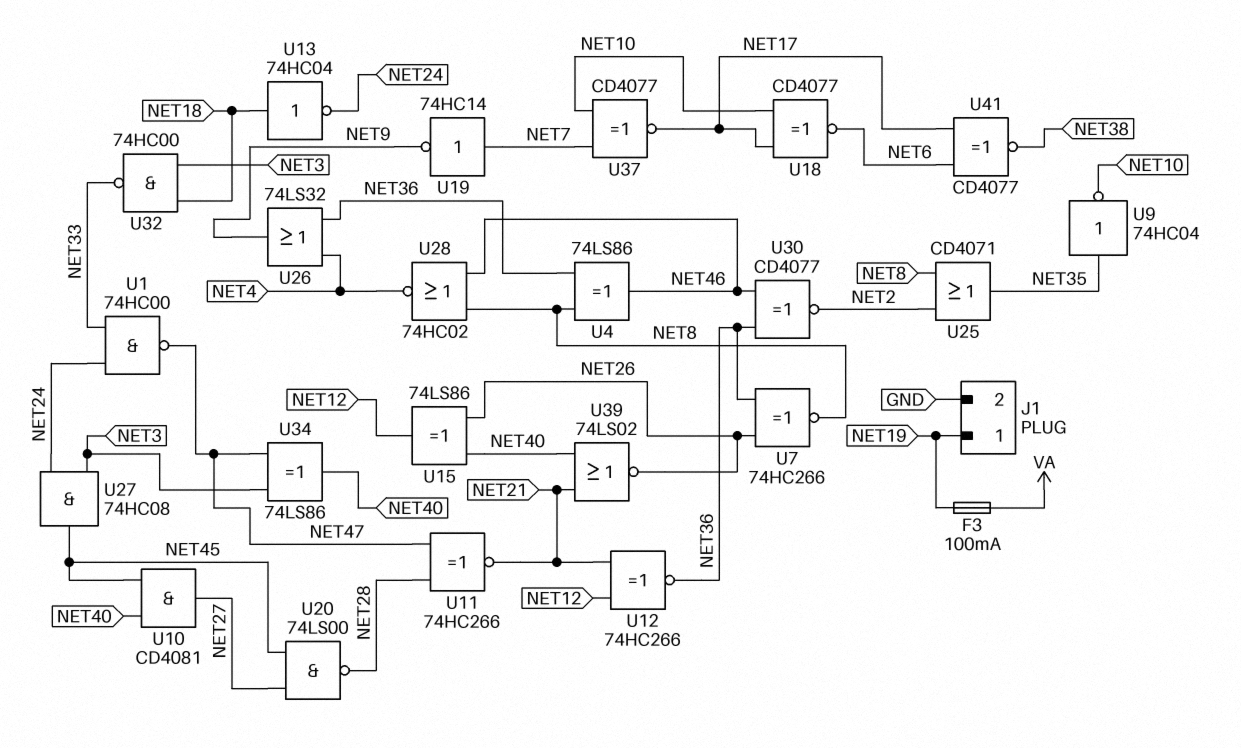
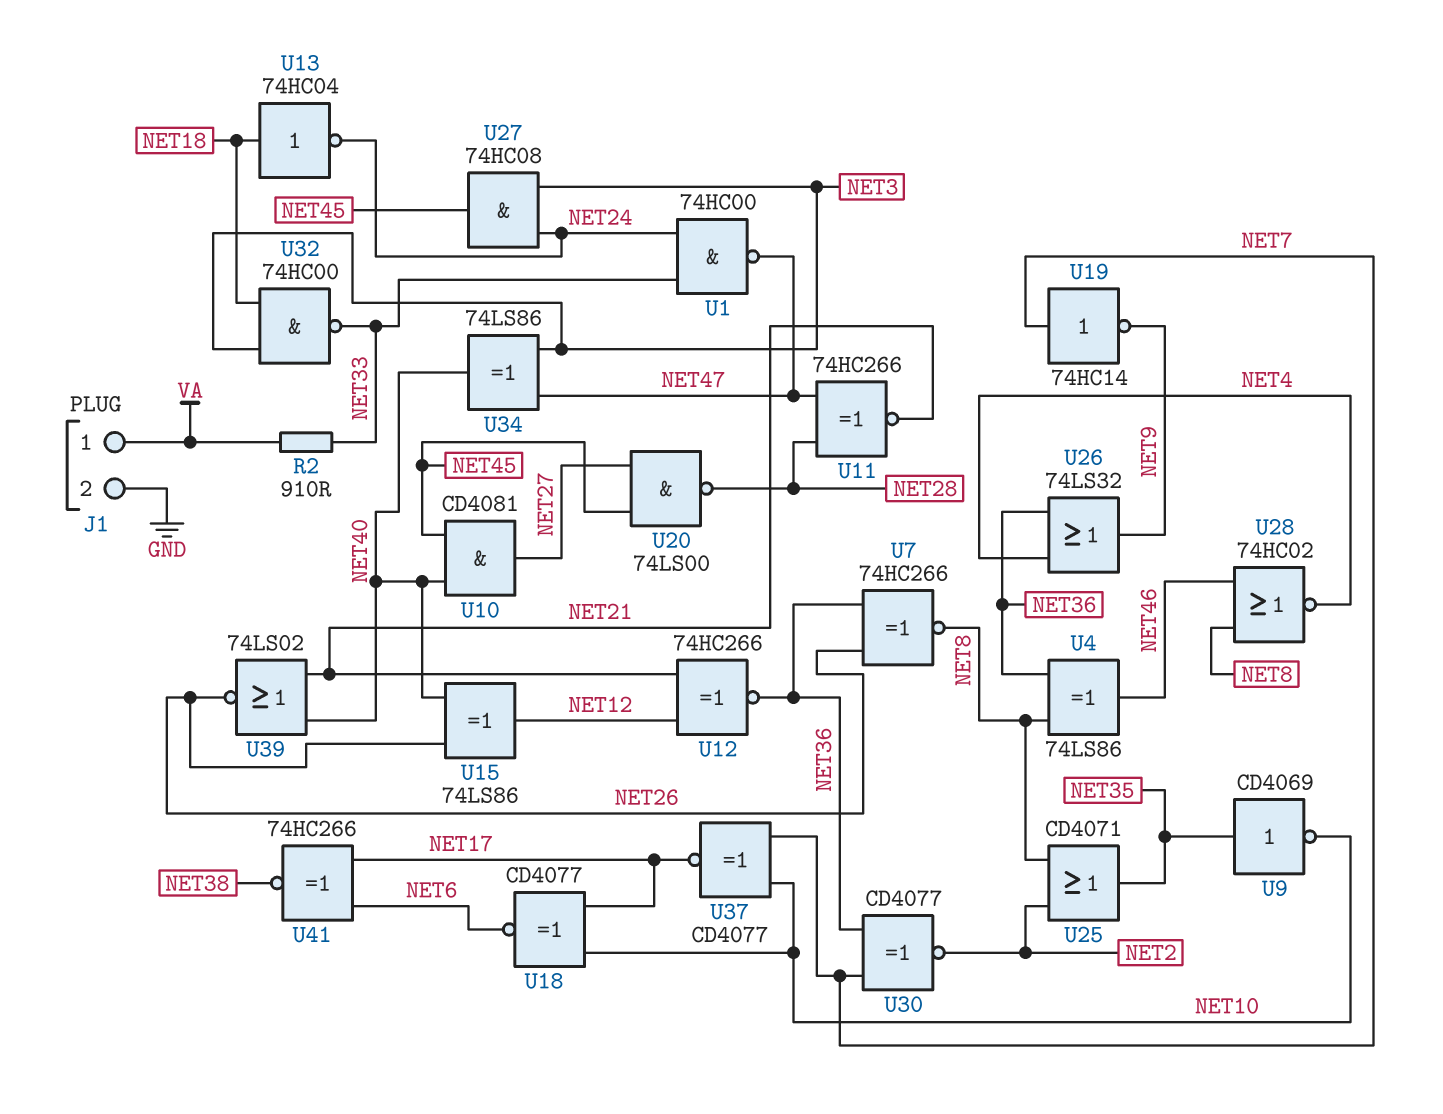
F3: 100mA (NET19, VA) -> none
J1 pin 1: NET19 -> VA
R2: none -> 910 (NET33, VA)
U9: NOT 74HC04 (in NET35, out NET10) -> NOT CD4069 (in NET35, out NET10)
U30: XNOR CD4077 (in NET36, in NET46, out NET2) -> XNOR CD4077 (in NET7, in NET36, out NET2)
U41: XNOR CD4077 (in NET6, in NET17, out NET38) -> XNOR 74HC266 (in NET6, in NET17, out NET38)

